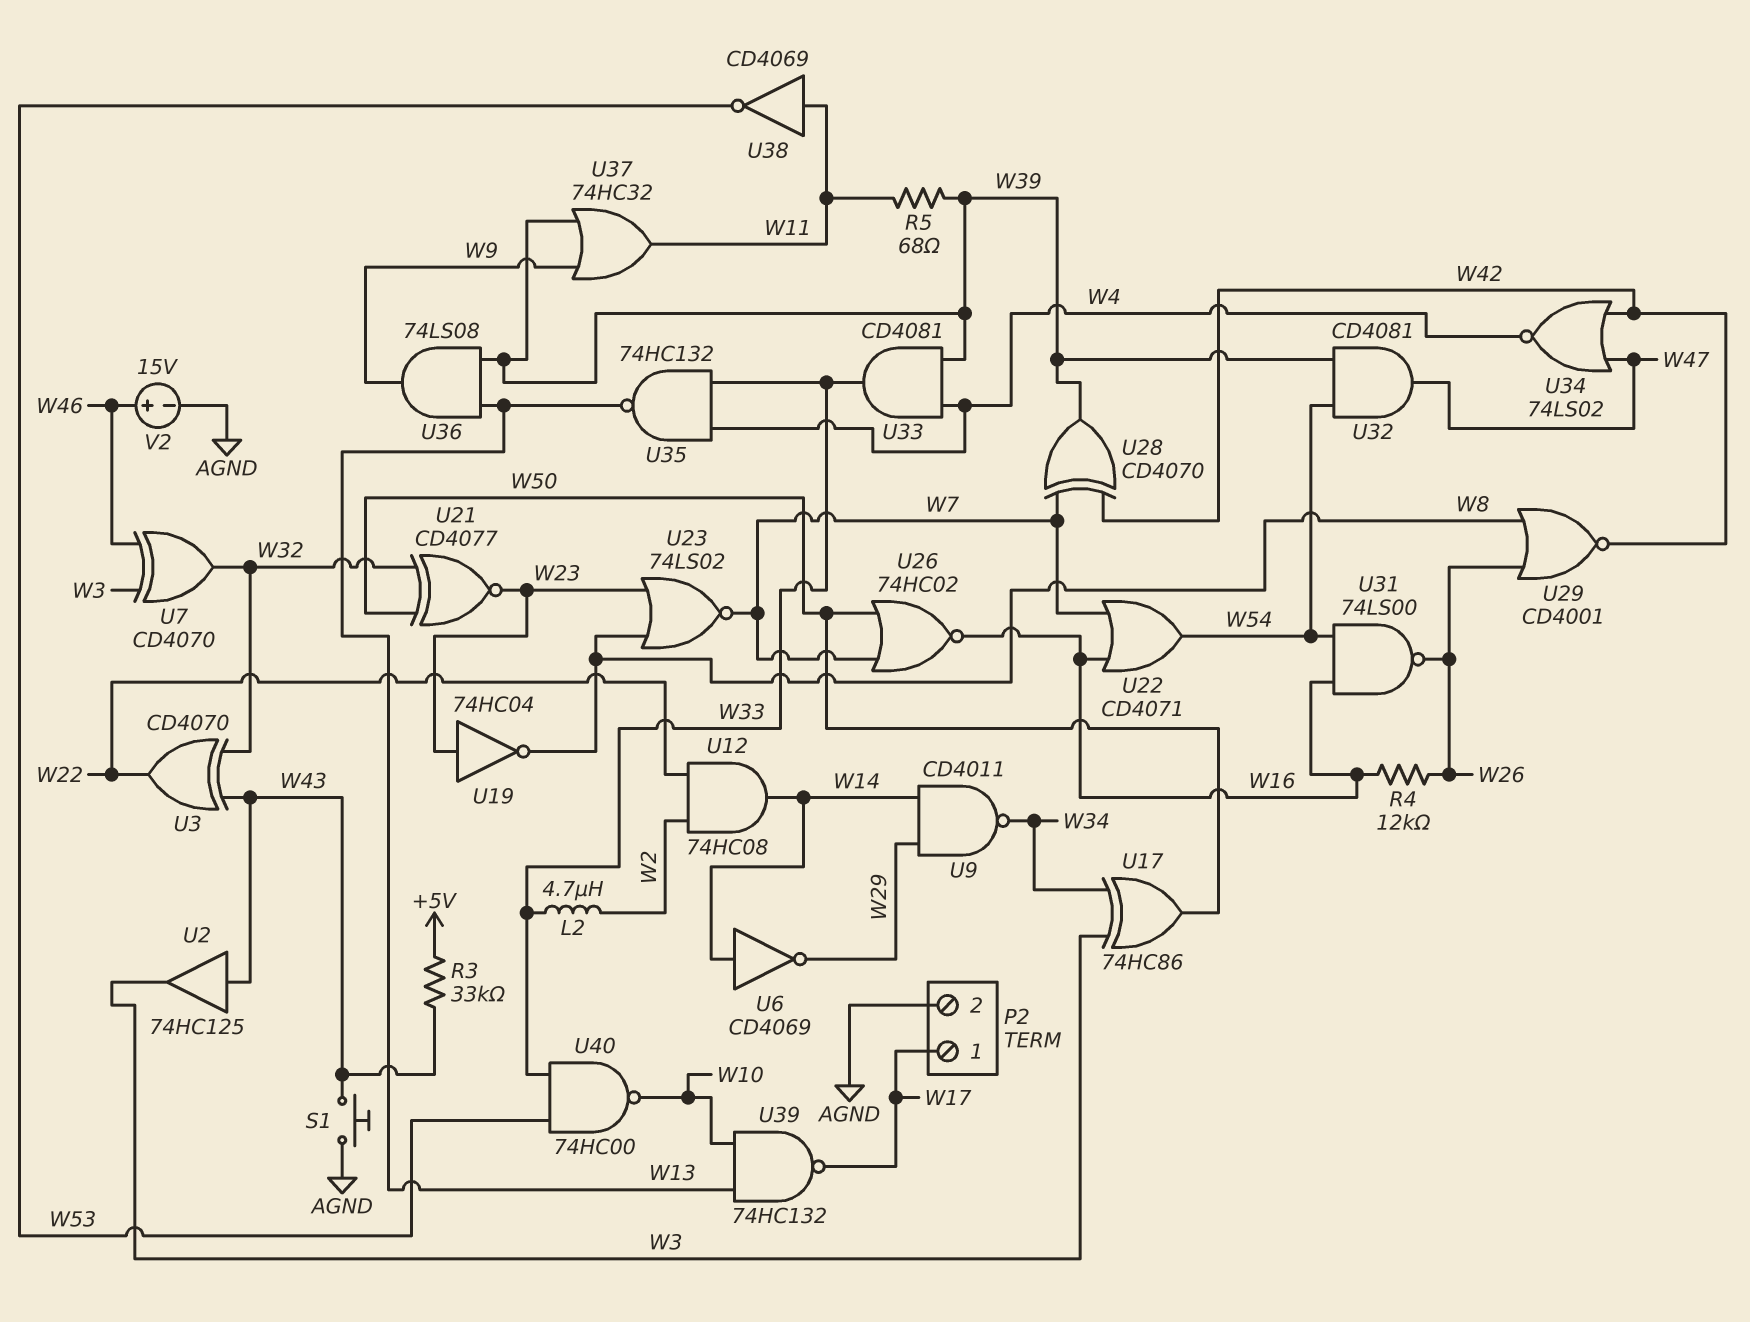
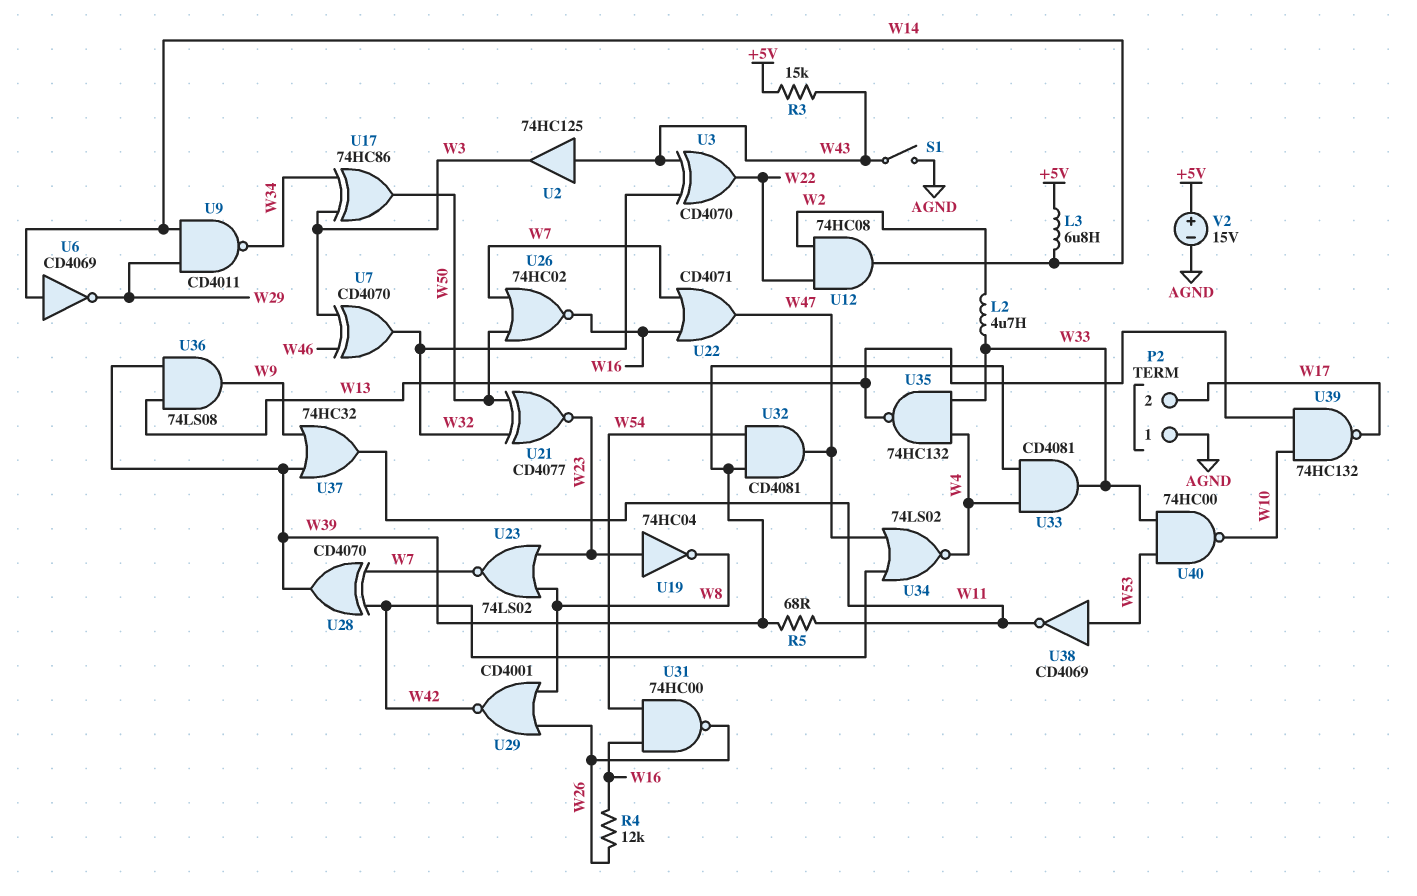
L3: none -> 6.8uH (+5V, W14)
P2 pin 1: W17 -> AGND
P2 pin 2: AGND -> W17
R3: 33k (+5V, W43) -> 15k (+5V, W43)
S1: button (AGND, W43) -> switch (AGND, W43)
U22: OR CD4071 (in W7, in W16, out W54) -> OR CD4071 (in W7, in W16, out W47)
U31: NAND 74LS00 (in W16, in W54, out W26) -> NAND 74HC00 (in W16, in W54, out W26)
U38: NOT CD4069 (in W11, out W53) -> NOT CD4069 (in W53, out W11)
V2: 15V (plus W46, minus AGND) -> 15V (plus +5V, minus AGND)

